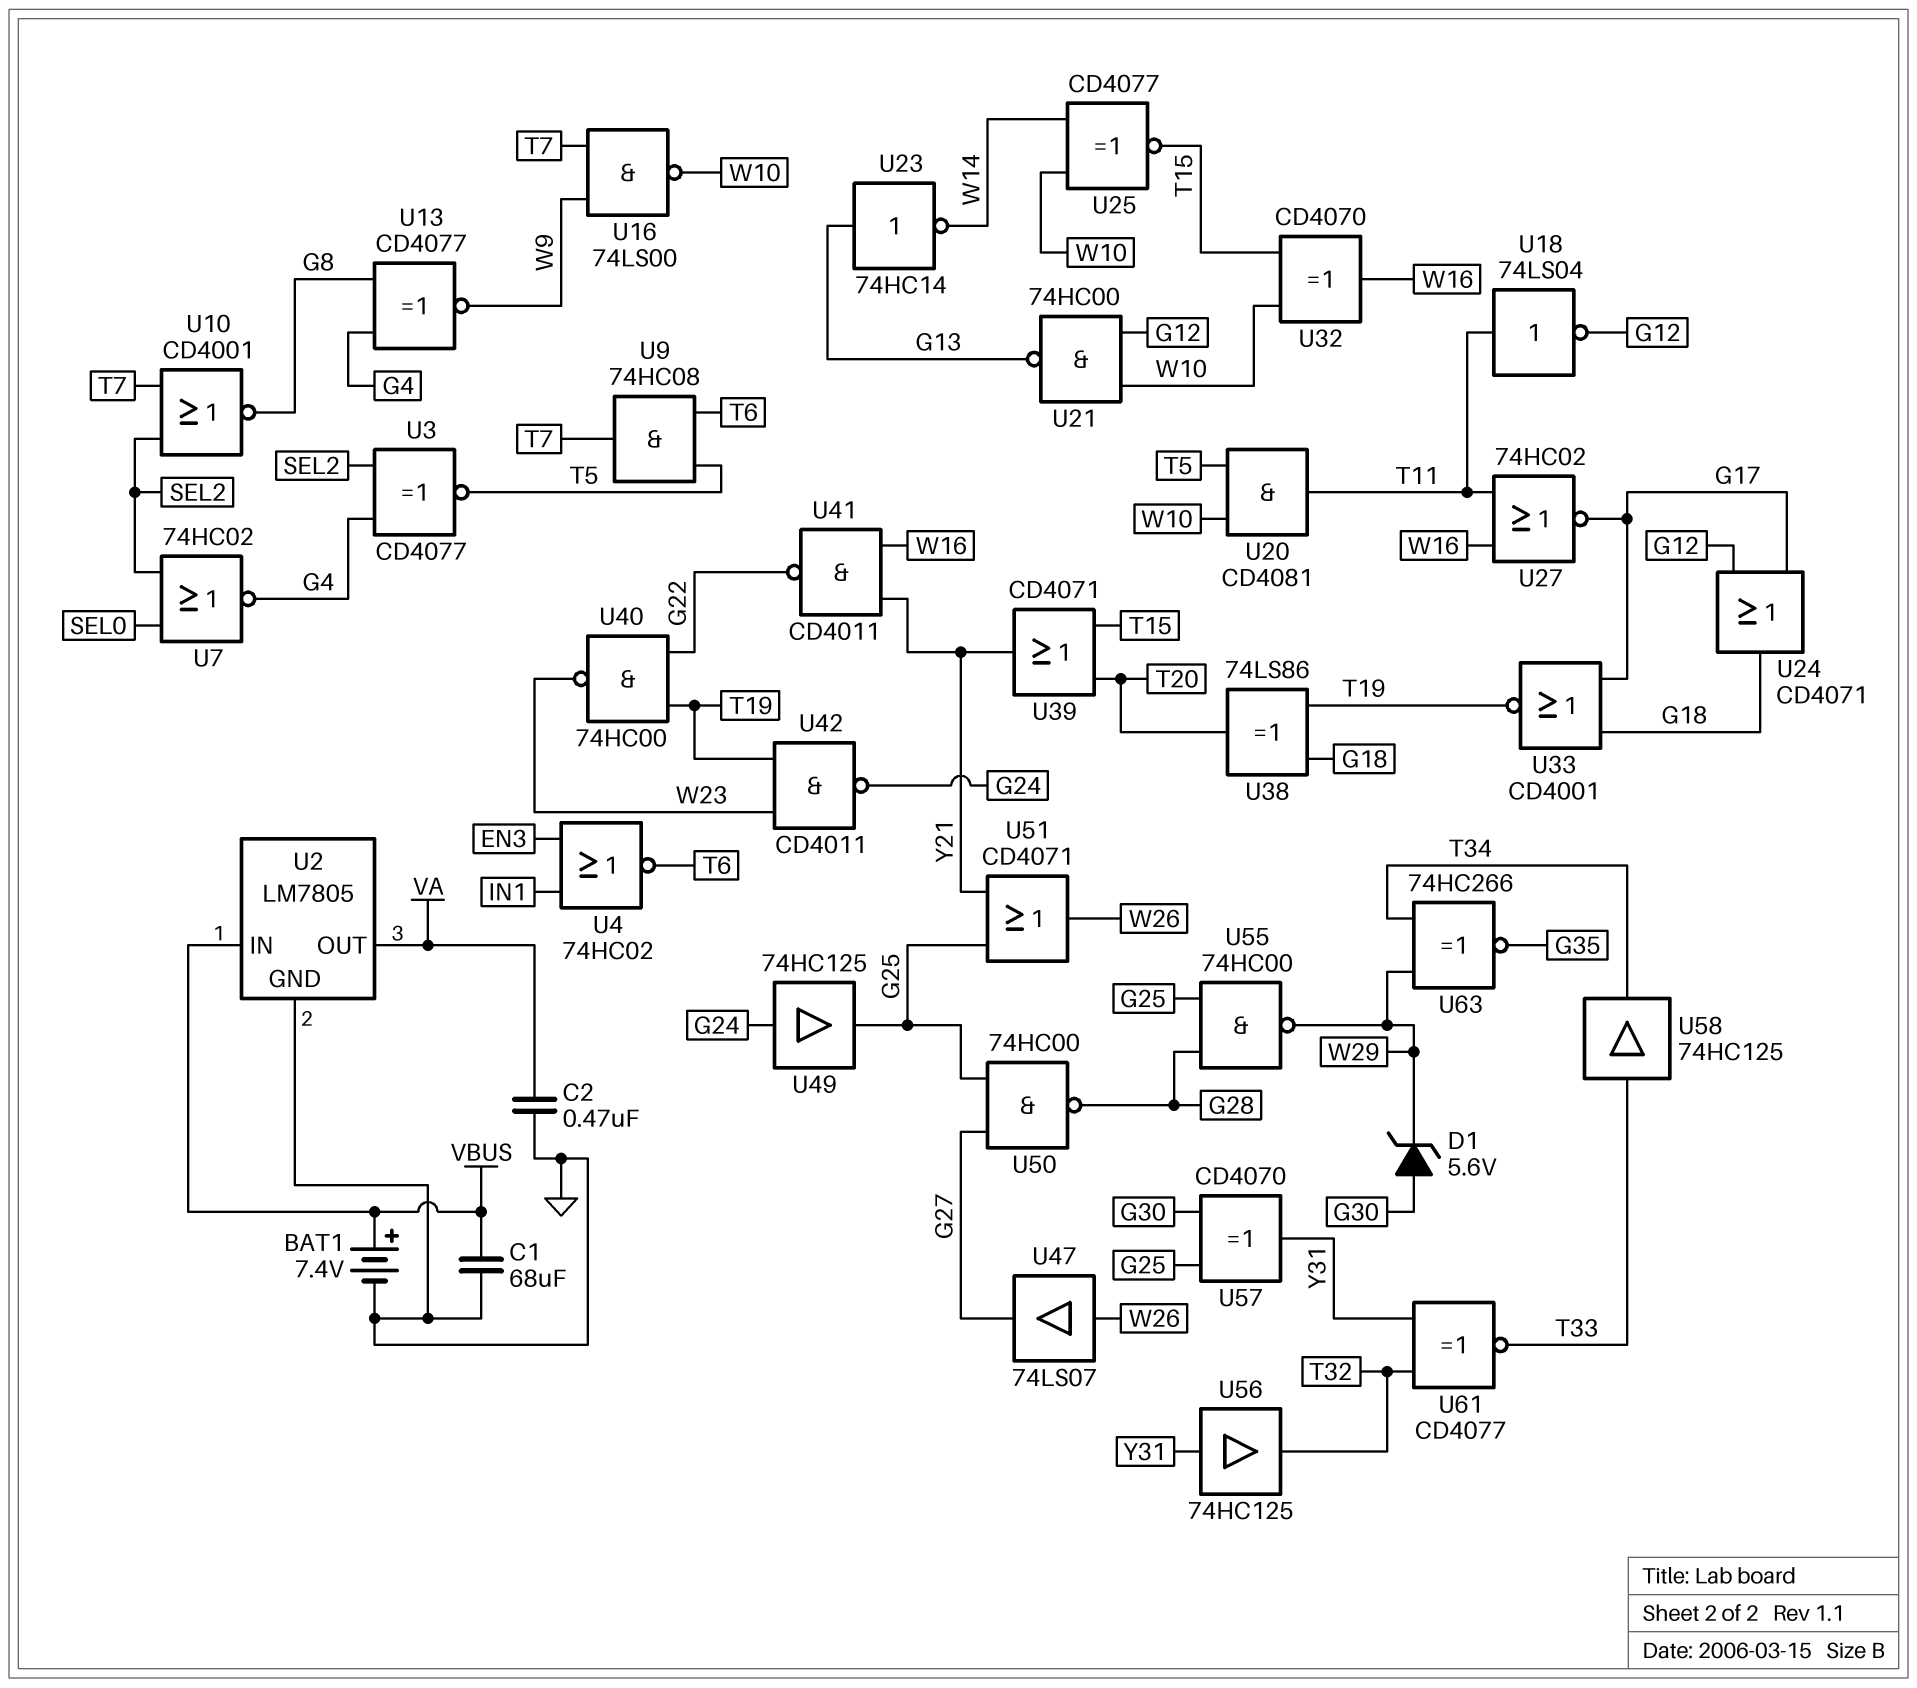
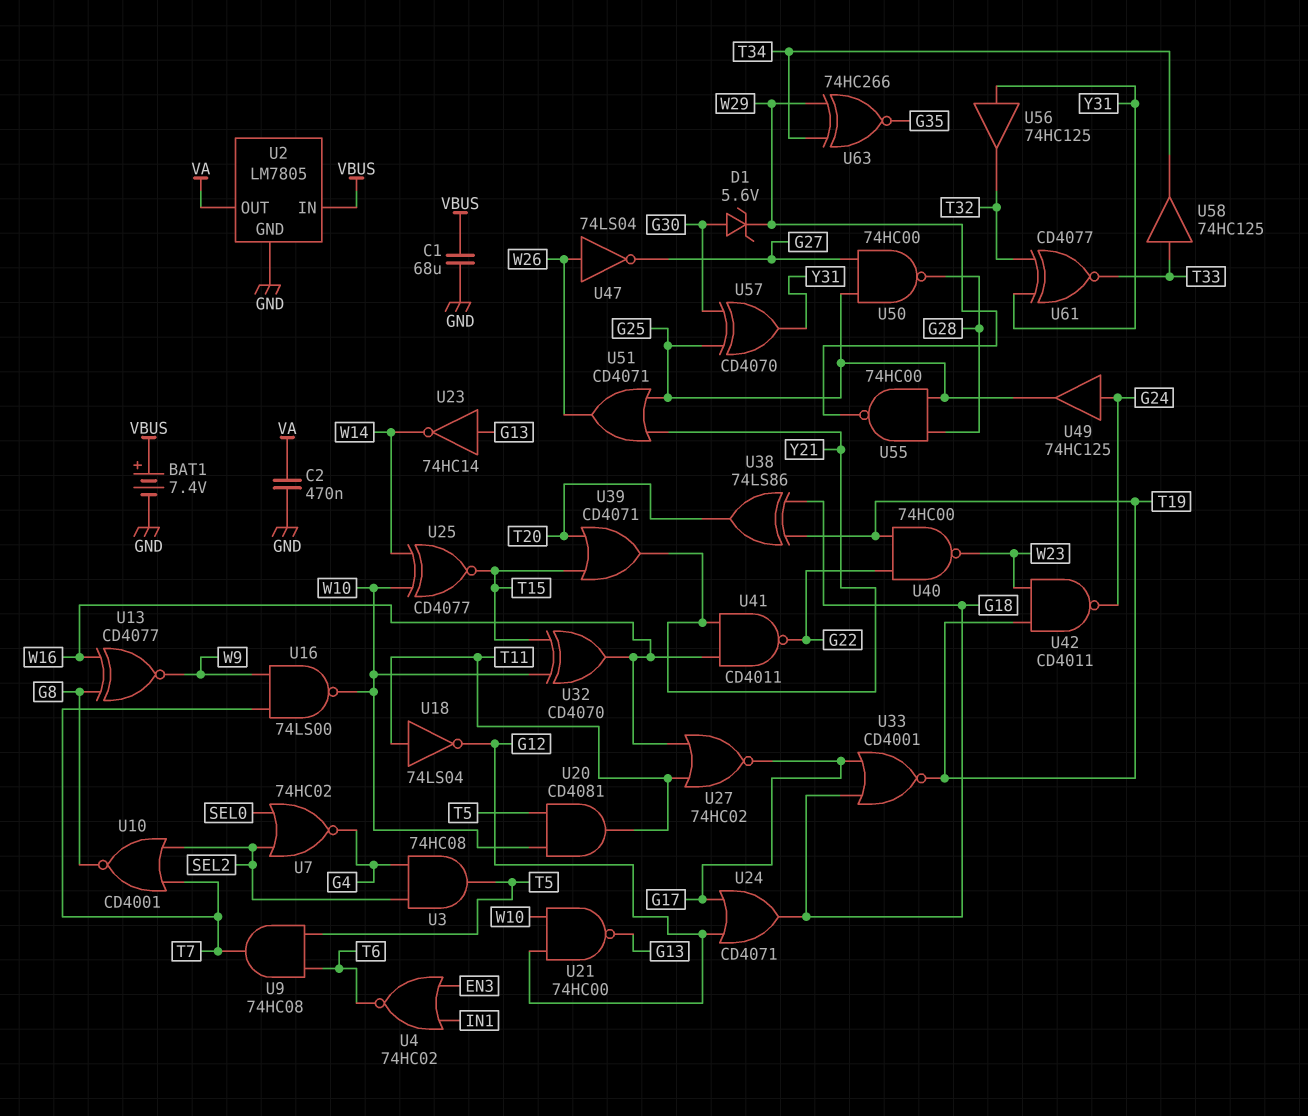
U3: XNOR CD4077 (in G4, in SEL2, out T5) -> AND 74HC08 (in G4, in SEL2, out T5)
U13: XNOR CD4077 (in G4, in G8, out W9) -> XNOR CD4077 (in G8, in W16, out W9)
U47: buffer 74LS07 (in W26, out G27) -> NOT 74LS04 (in W26, out G27)

